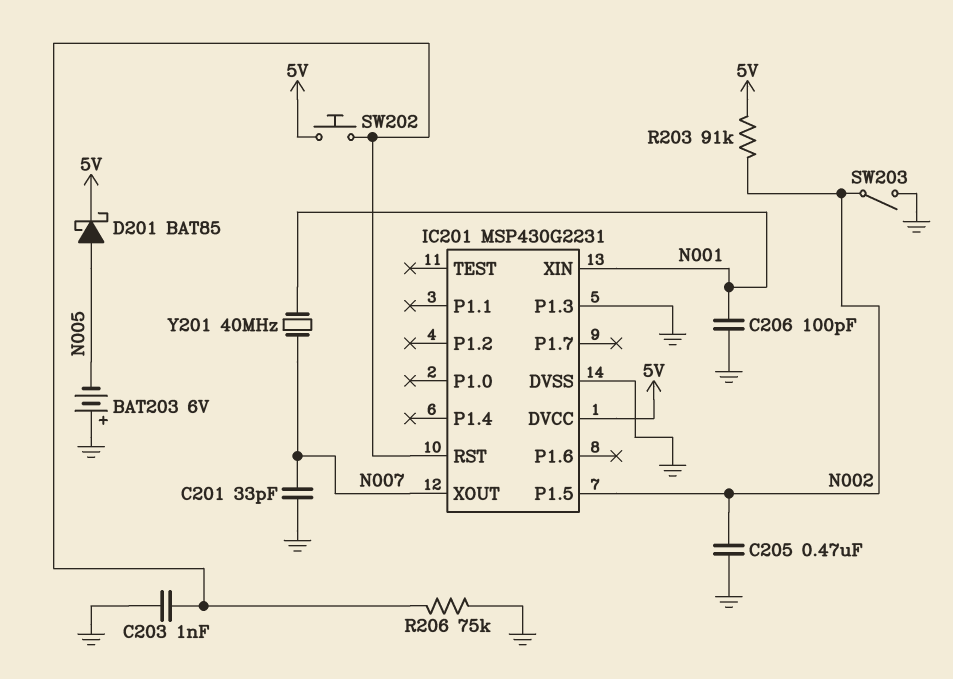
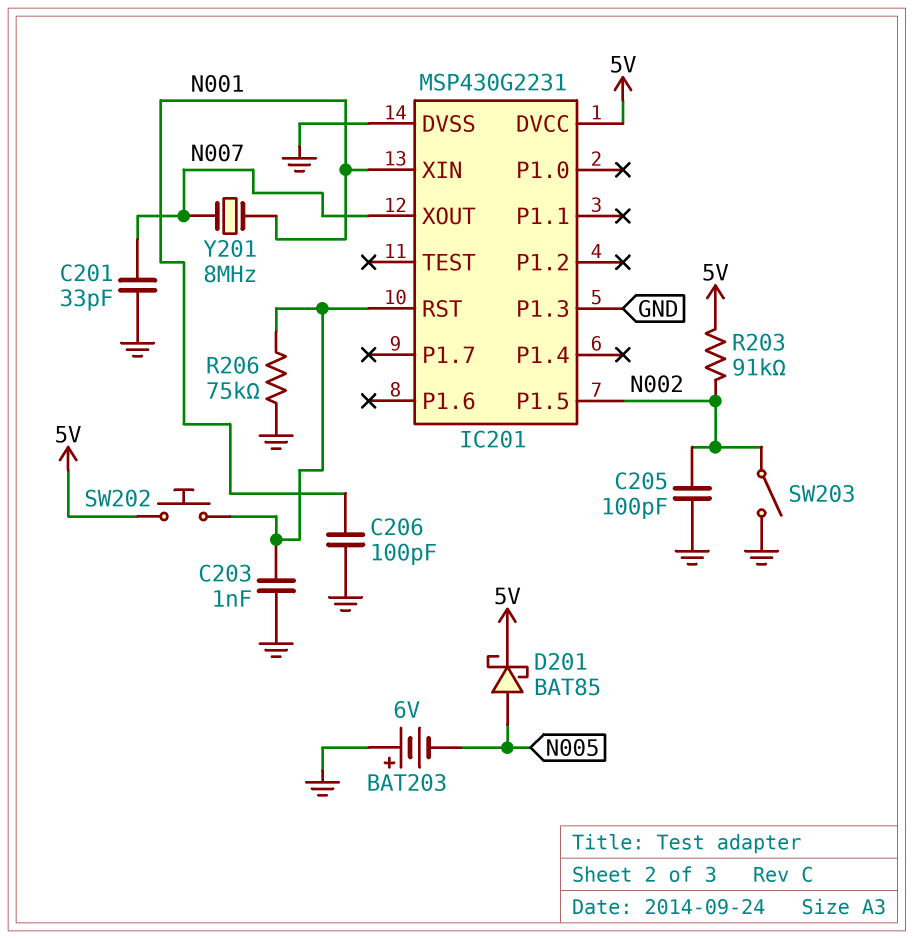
C205: 470nF (GND, N002) -> 100pF (GND, N002)
Y201: 40MHz (N001, N007) -> 8MHz (N001, N007)

